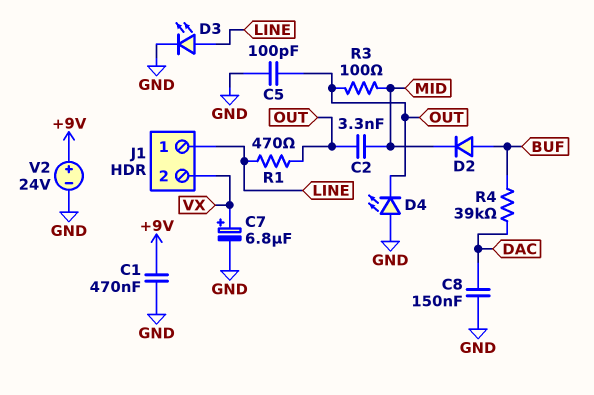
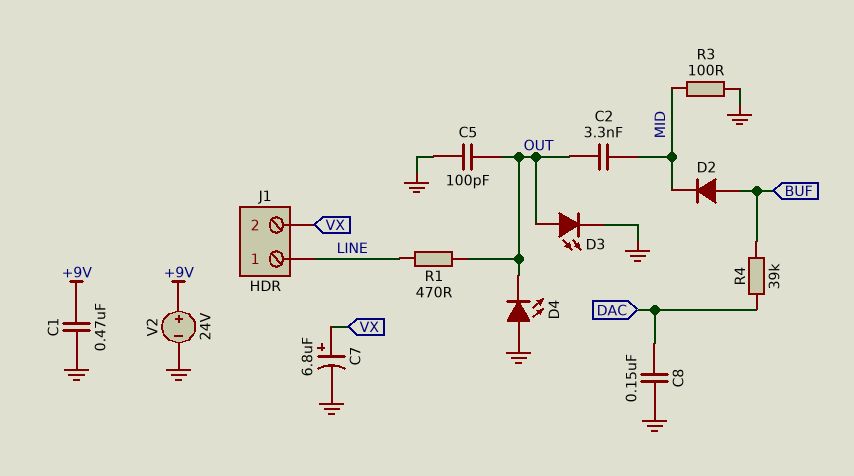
D3: LED (A LINE, K GND) -> LED (A OUT, K GND)
R3: 100 (MID, OUT) -> 100 (GND, MID)

